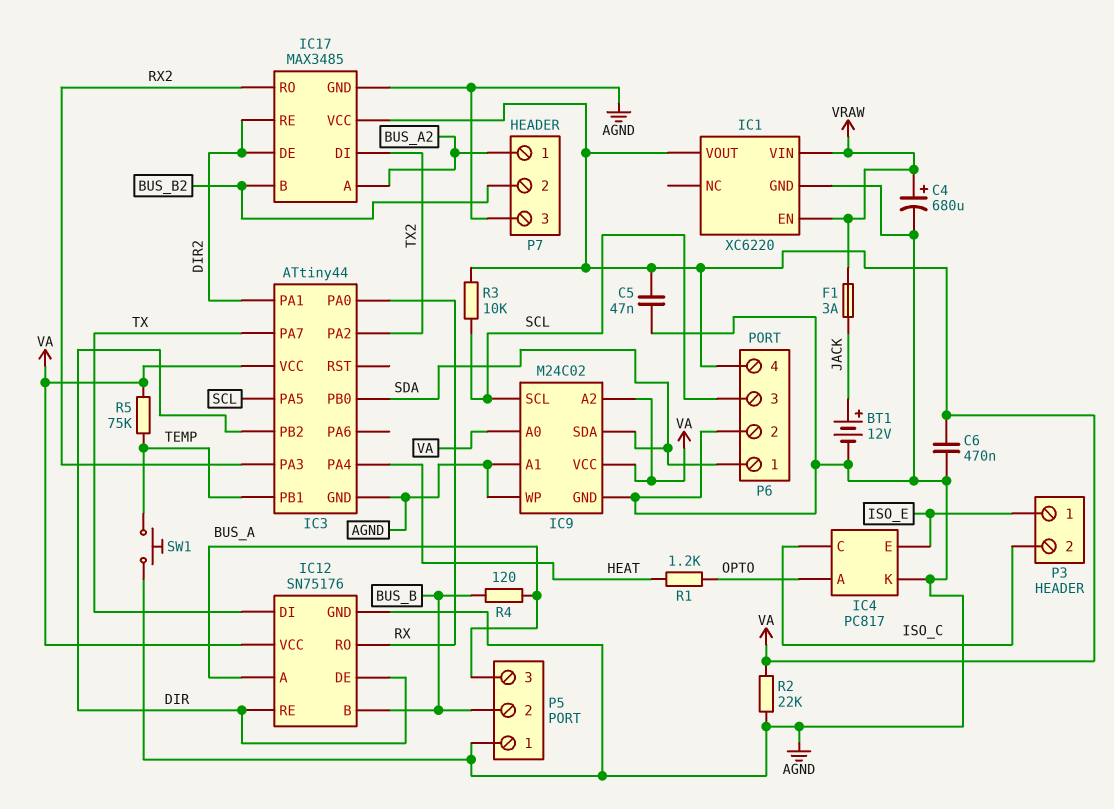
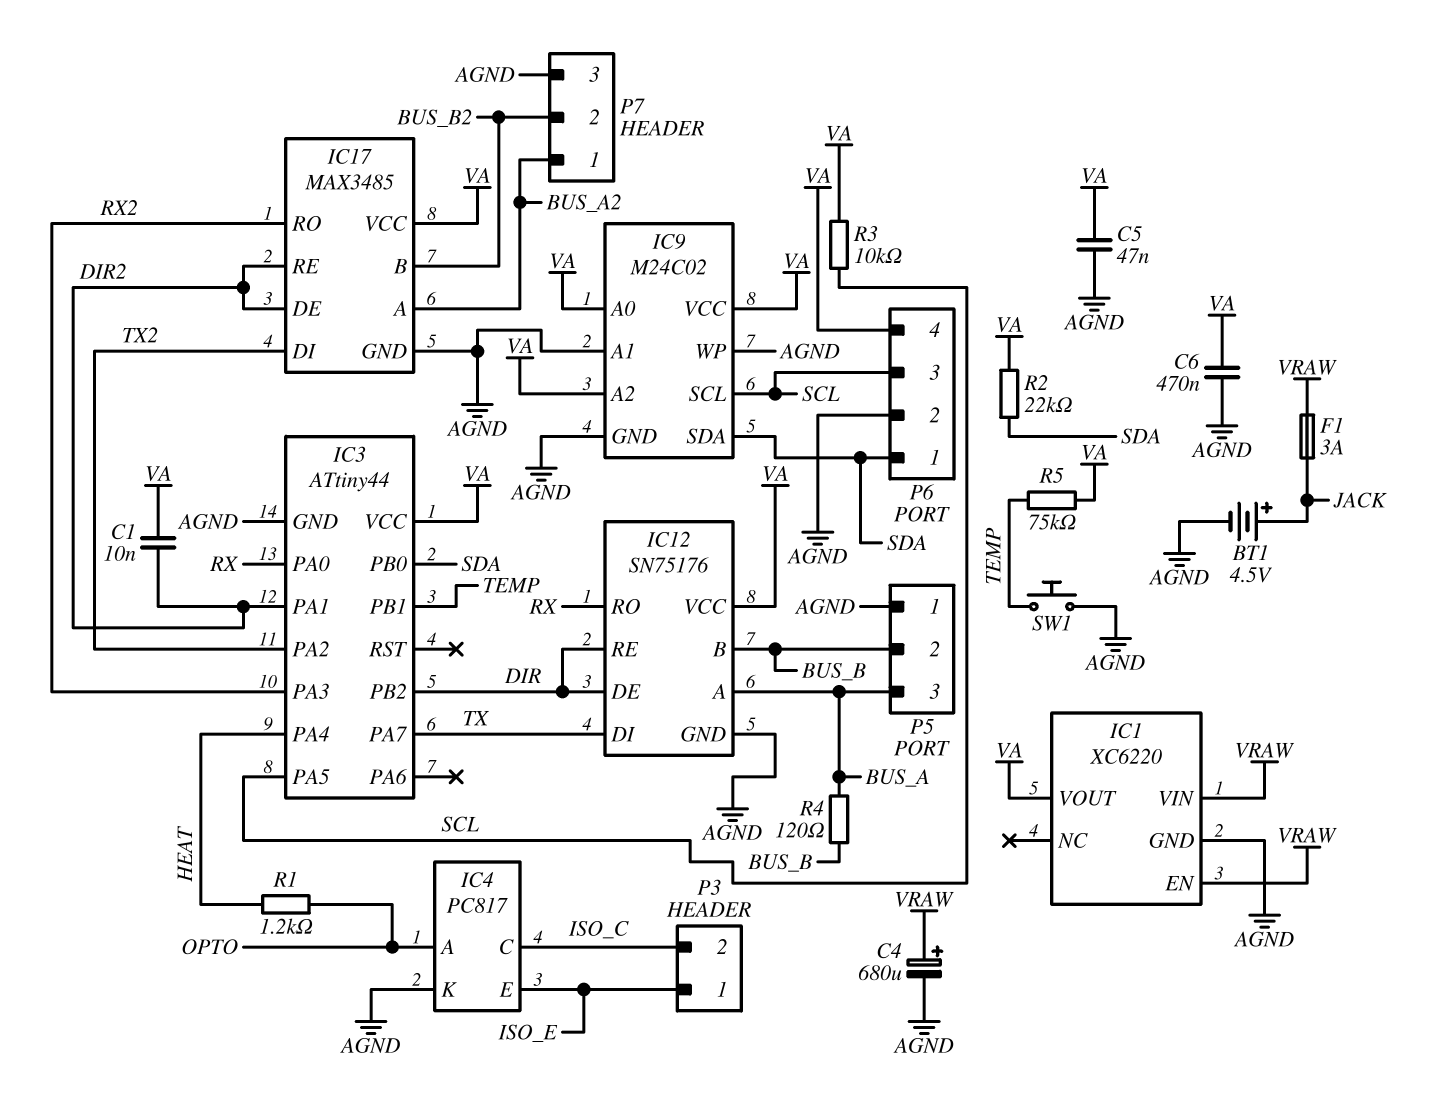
BT1: 12V (plus JACK, minus AGND) -> 4.5V (plus JACK, minus AGND)
C1: none -> 10nF (DIR2, VA)
R2: 22k (AGND, VA) -> 22k (SDA, VA)

